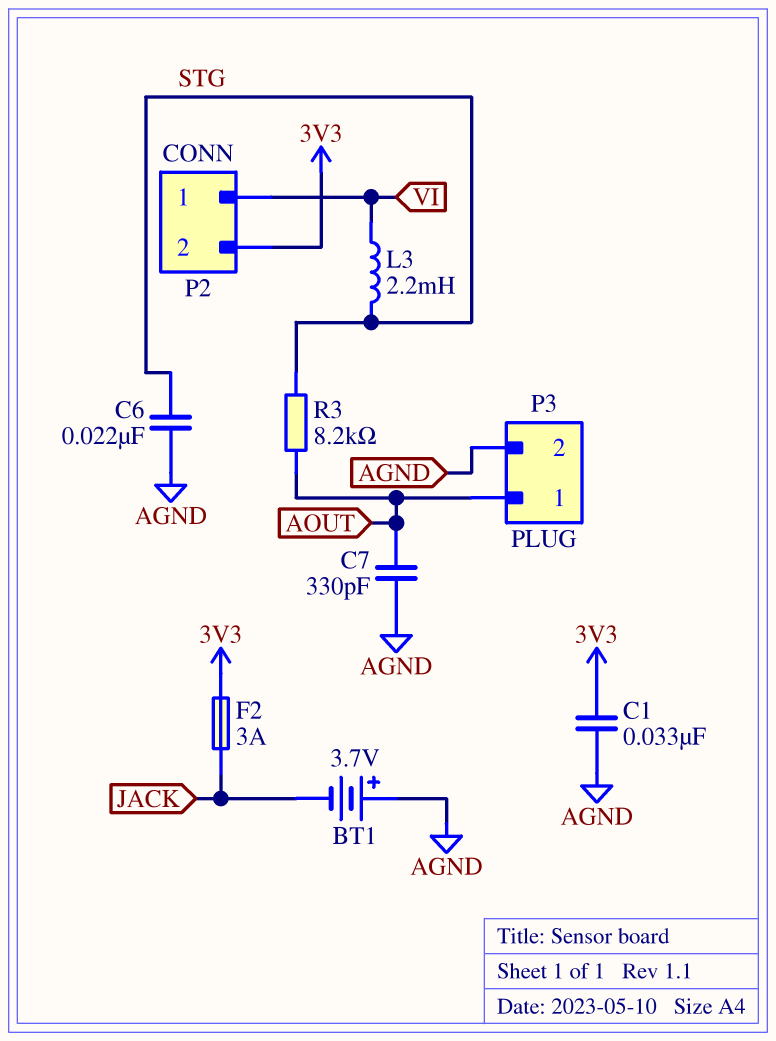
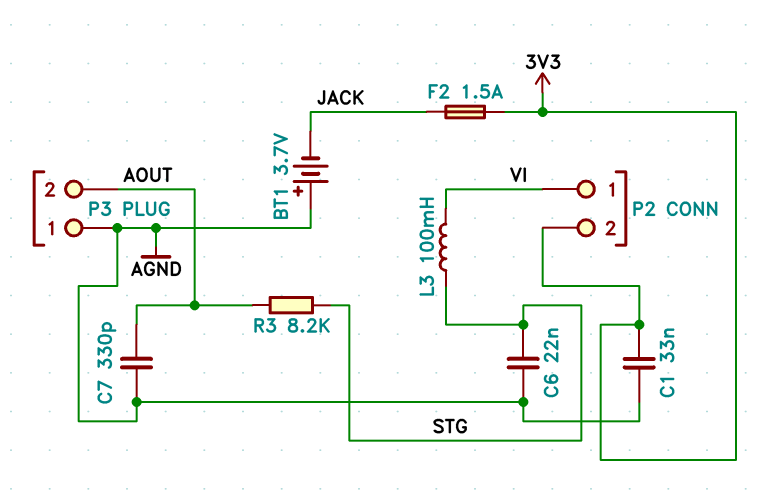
F2: 3A (3V3, JACK) -> 1.5A (3V3, JACK)
L3: 2.2mH (STG, VI) -> 100mH (STG, VI)
P3 pin 1: AOUT -> AGND
P3 pin 2: AGND -> AOUT

